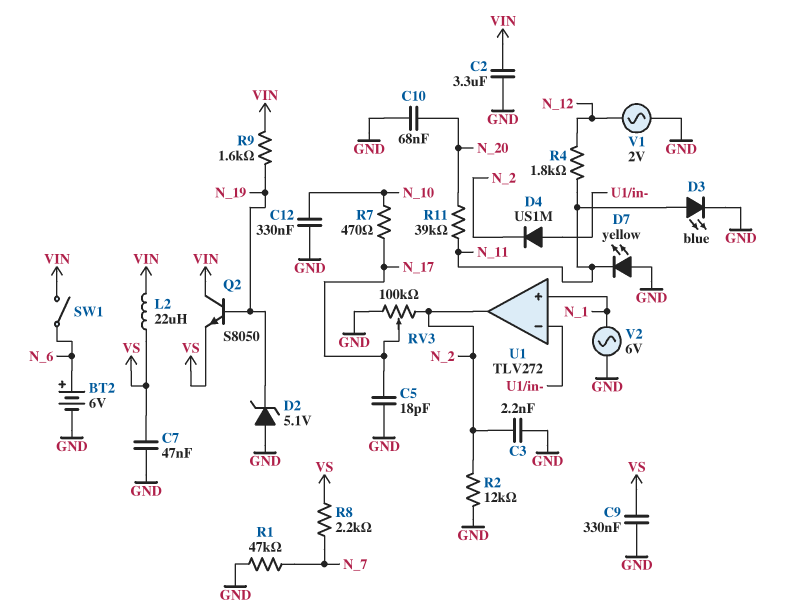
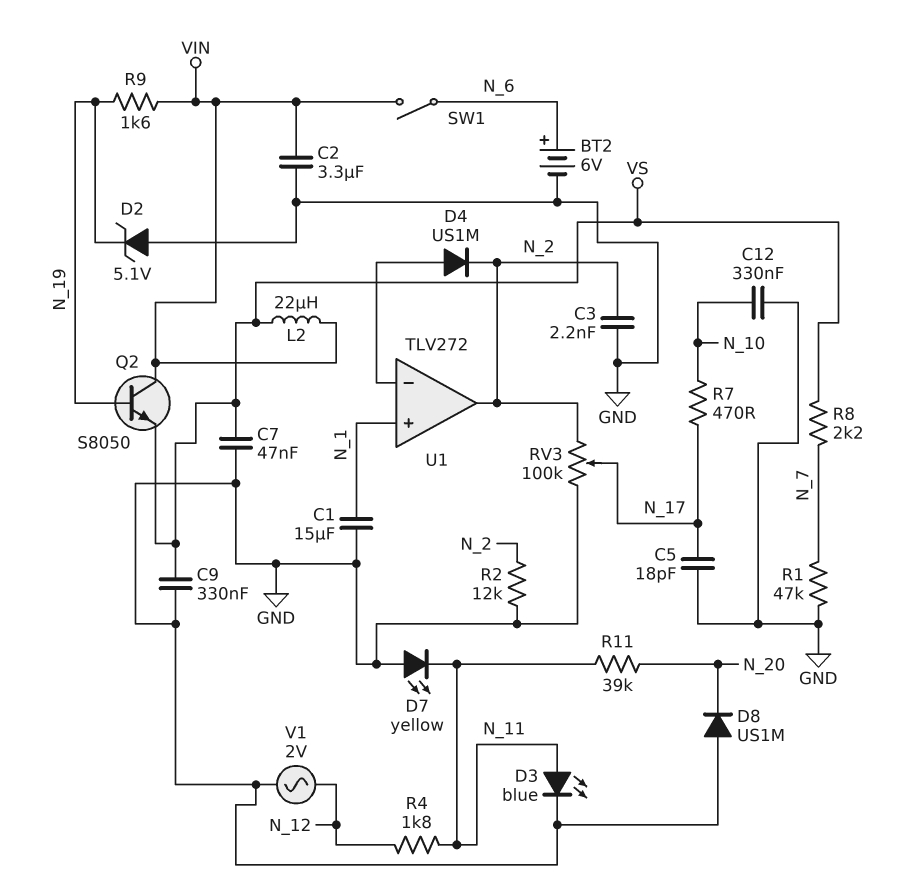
C1: none -> 15uF (GND, N_1)
C10: 68nF (GND, N_20) -> none
D8: none -> diode US1M (A GND, K N_20)
V2: AC 6V (GND, N_1) -> none

